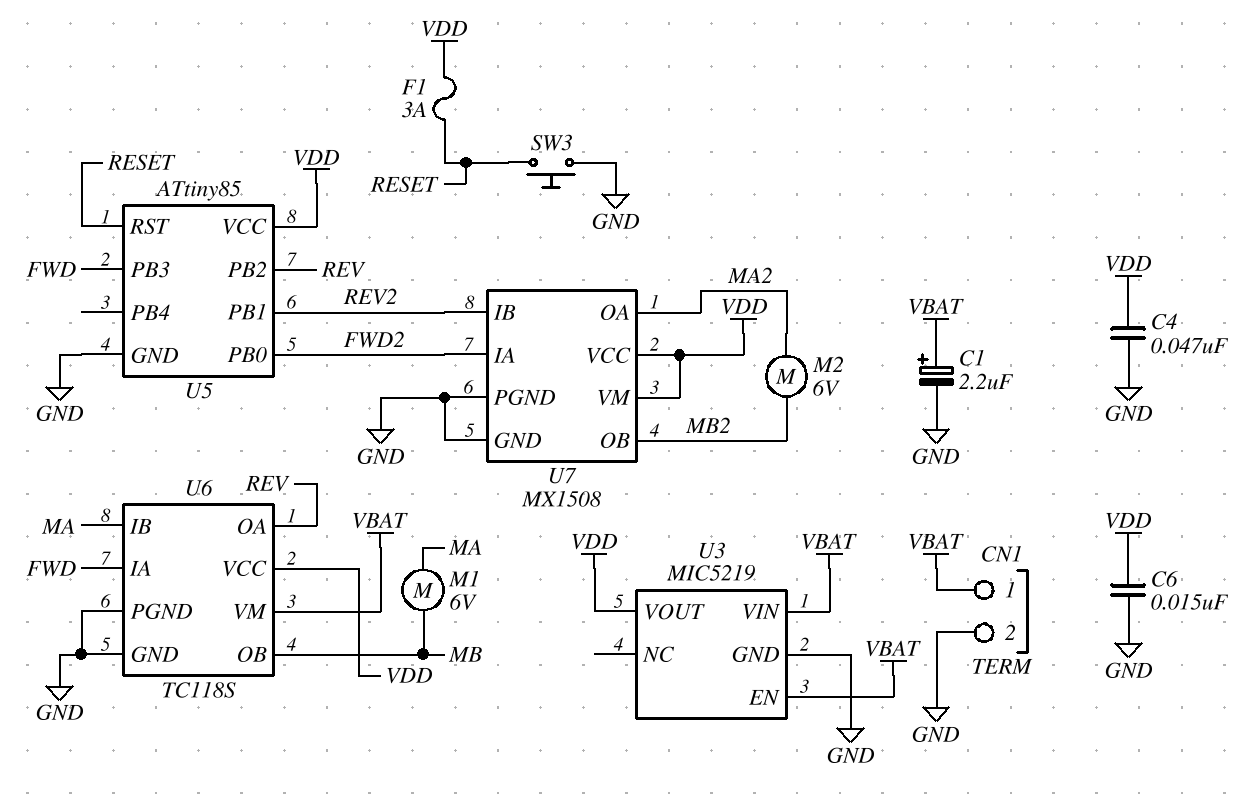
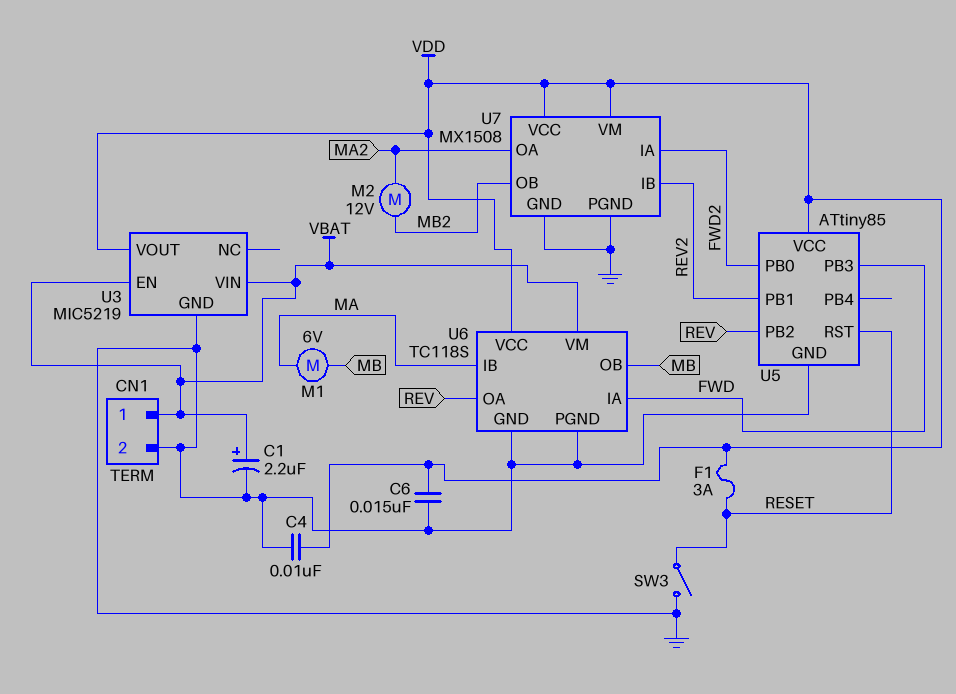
C4: 47nF (GND, VDD) -> 10nF (GND, VDD)
M2: motor 6V (MA2, MB2) -> motor 12V (MA2, MB2)
SW3: button (GND, RESET) -> switch (GND, RESET)

